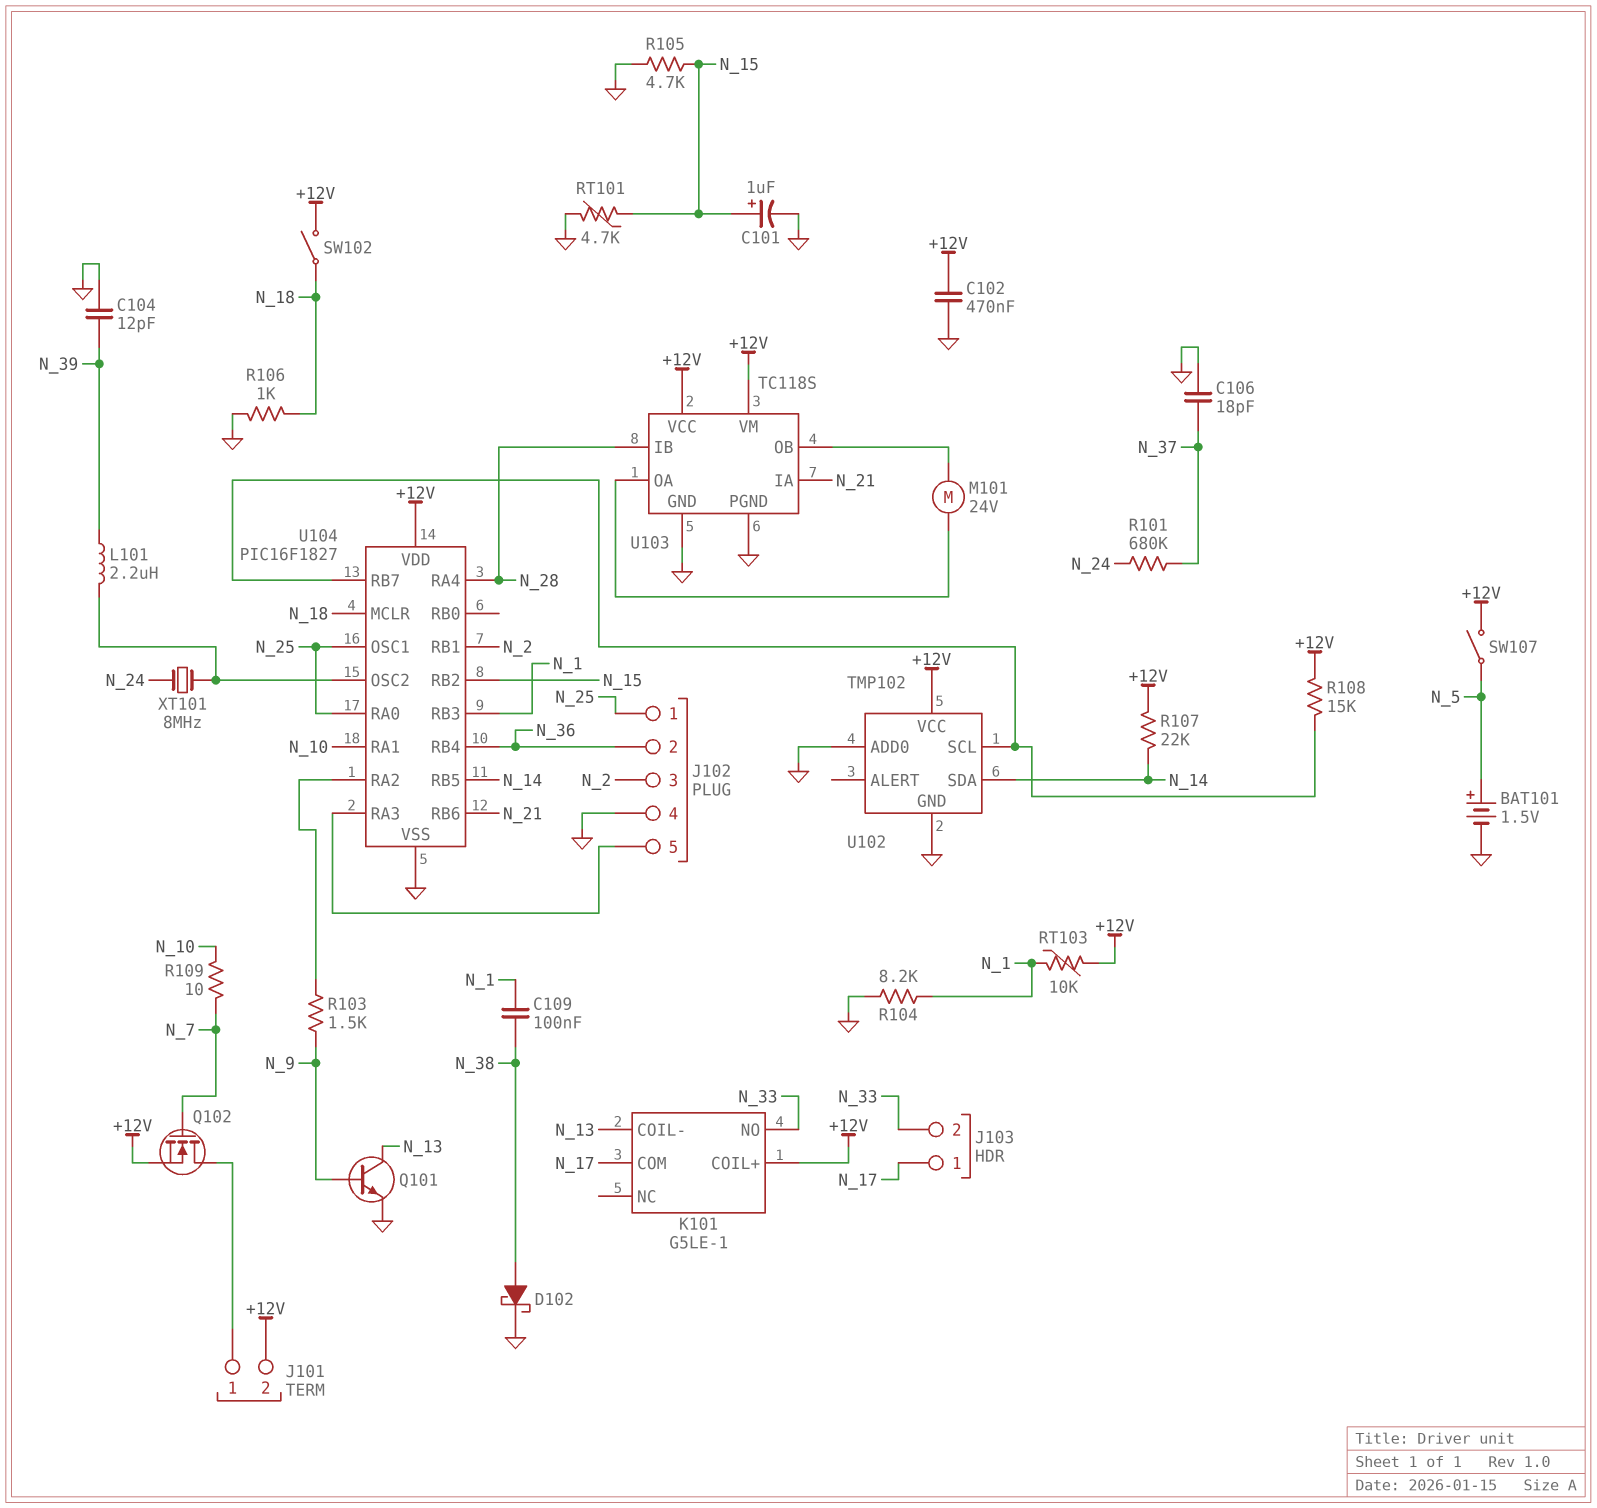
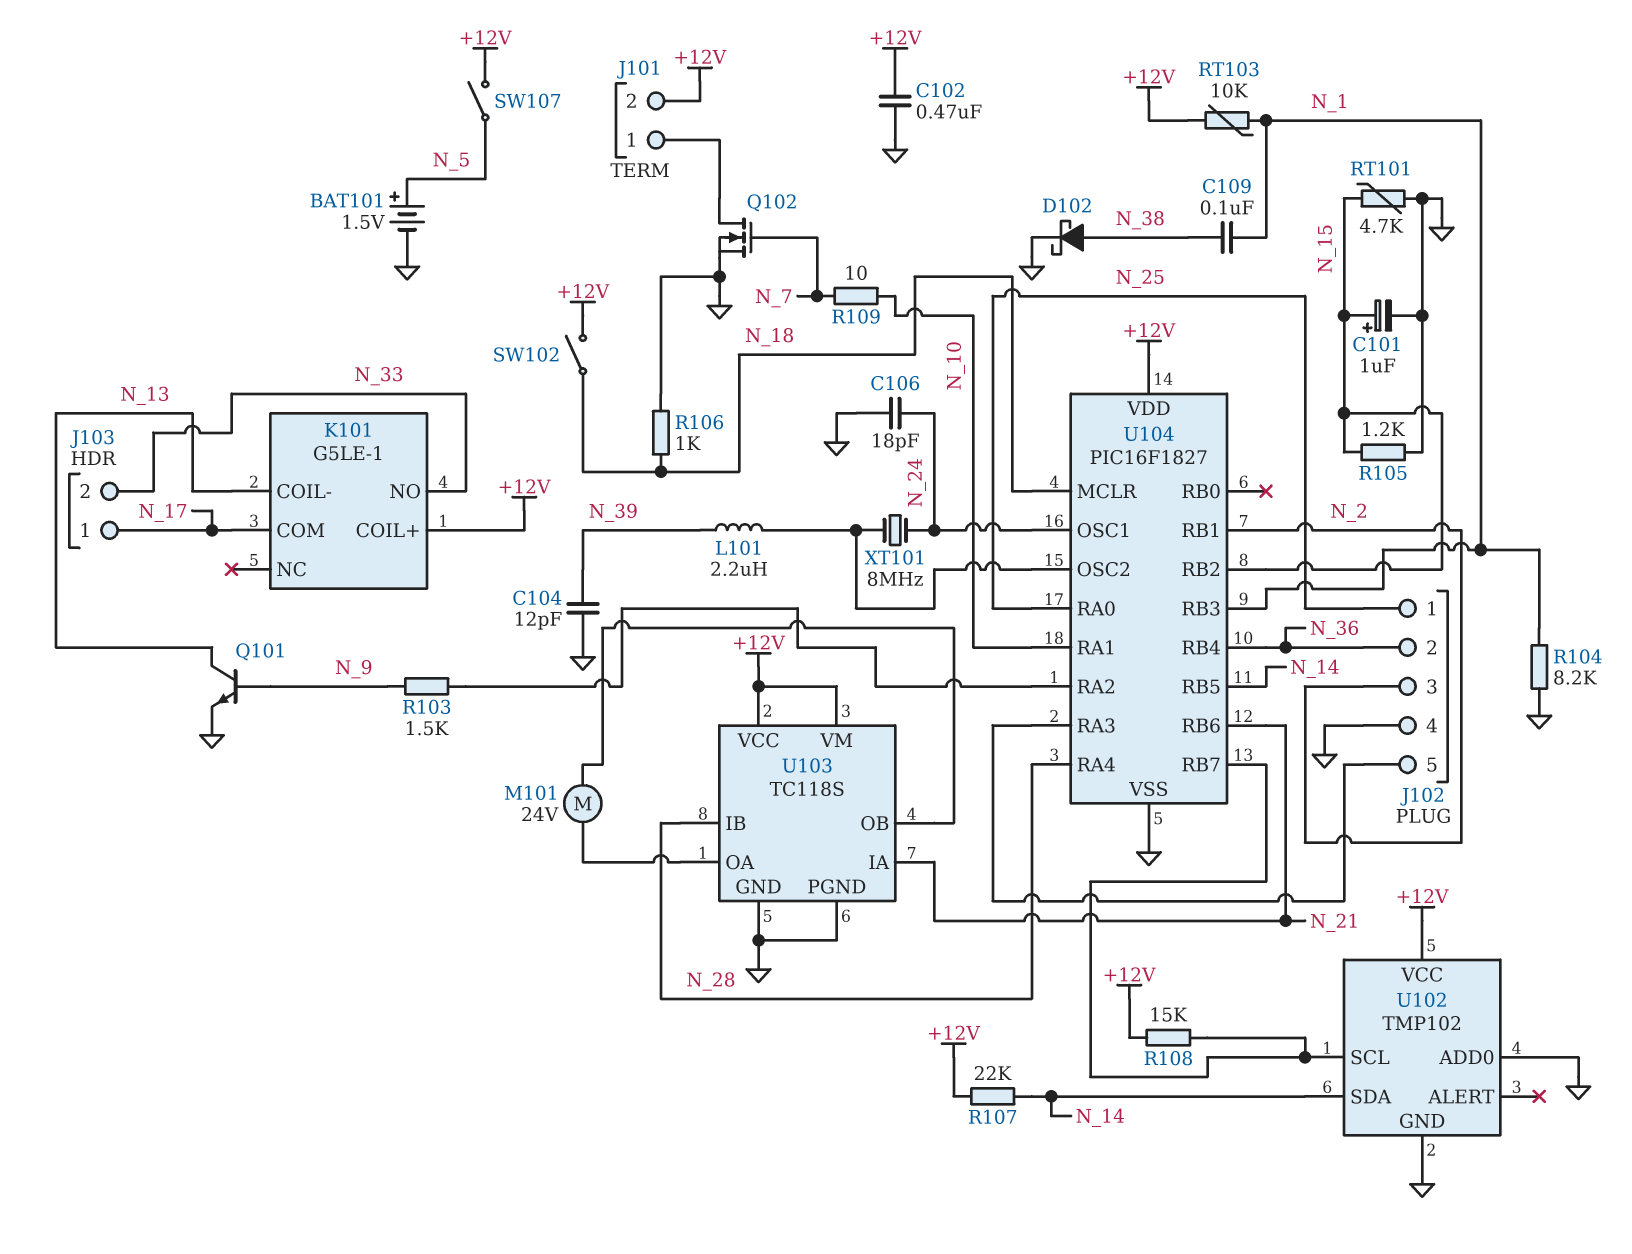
C106: 18pF (GND, N_37) -> 18pF (GND, N_24)
Q102: NMOS (G N_7, D J101/1, S +12V) -> NMOS (G N_7, D J101/1, S GND)
R101: 680k (N_24, N_37) -> none
R105: 4.7k (GND, N_15) -> 1.2k (GND, N_15)
U104 pin OSC1: N_25 -> N_24

